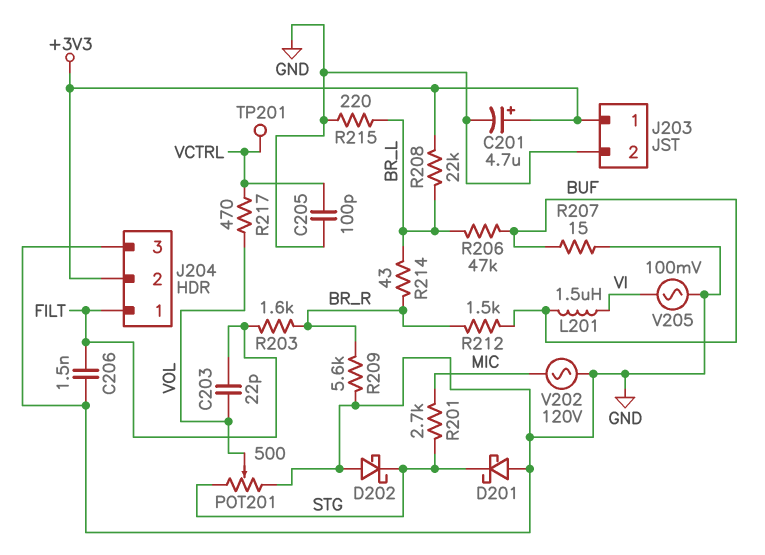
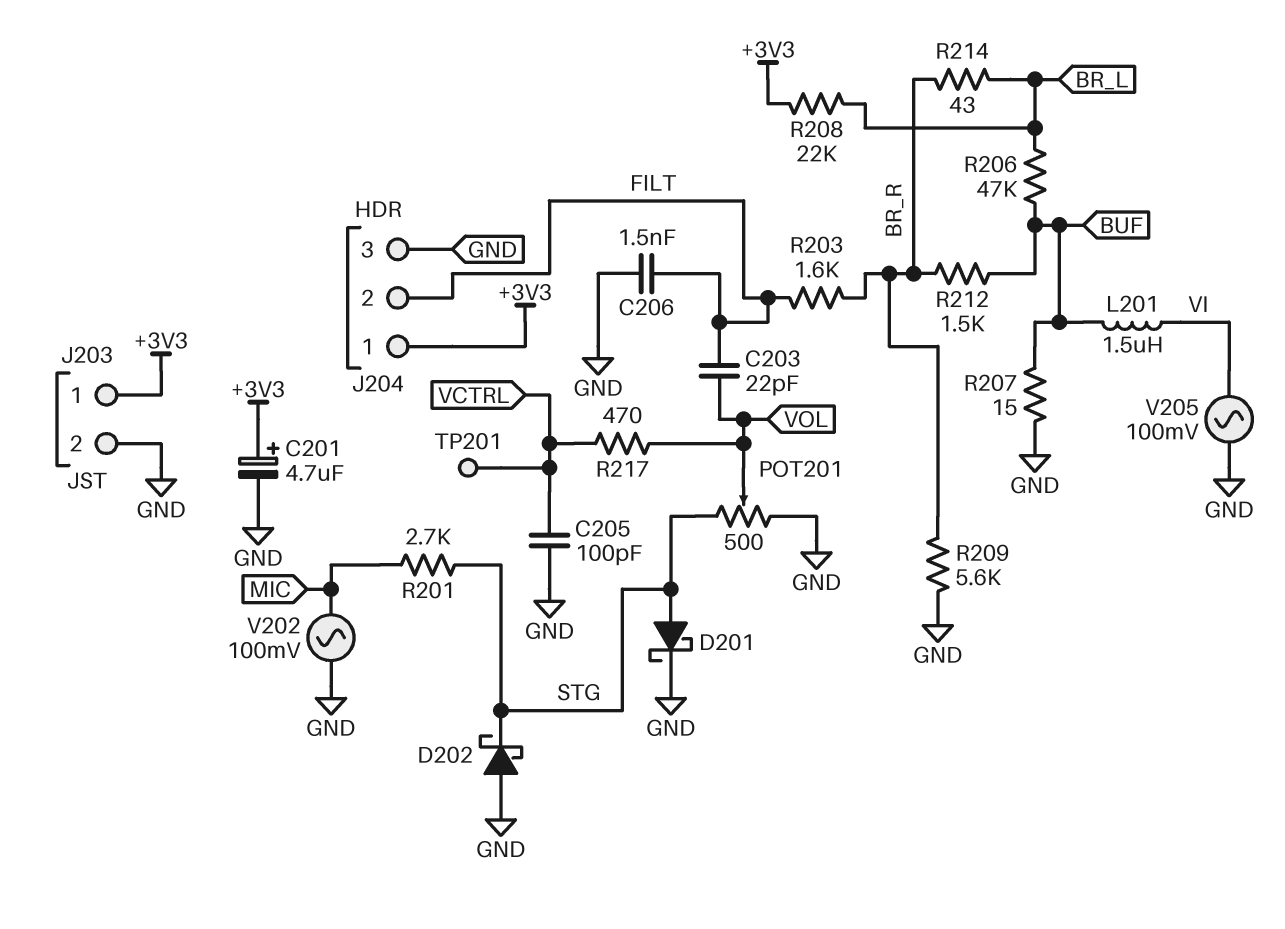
D201: schottky (A GND, K STG) -> schottky (A STG, K GND)
J204 pin 1: FILT -> +3V3
J204 pin 2: +3V3 -> FILT
R215: 220 (BR_L, GND) -> none
V202: AC 120V (GND, MIC) -> AC 100mV (GND, MIC)

